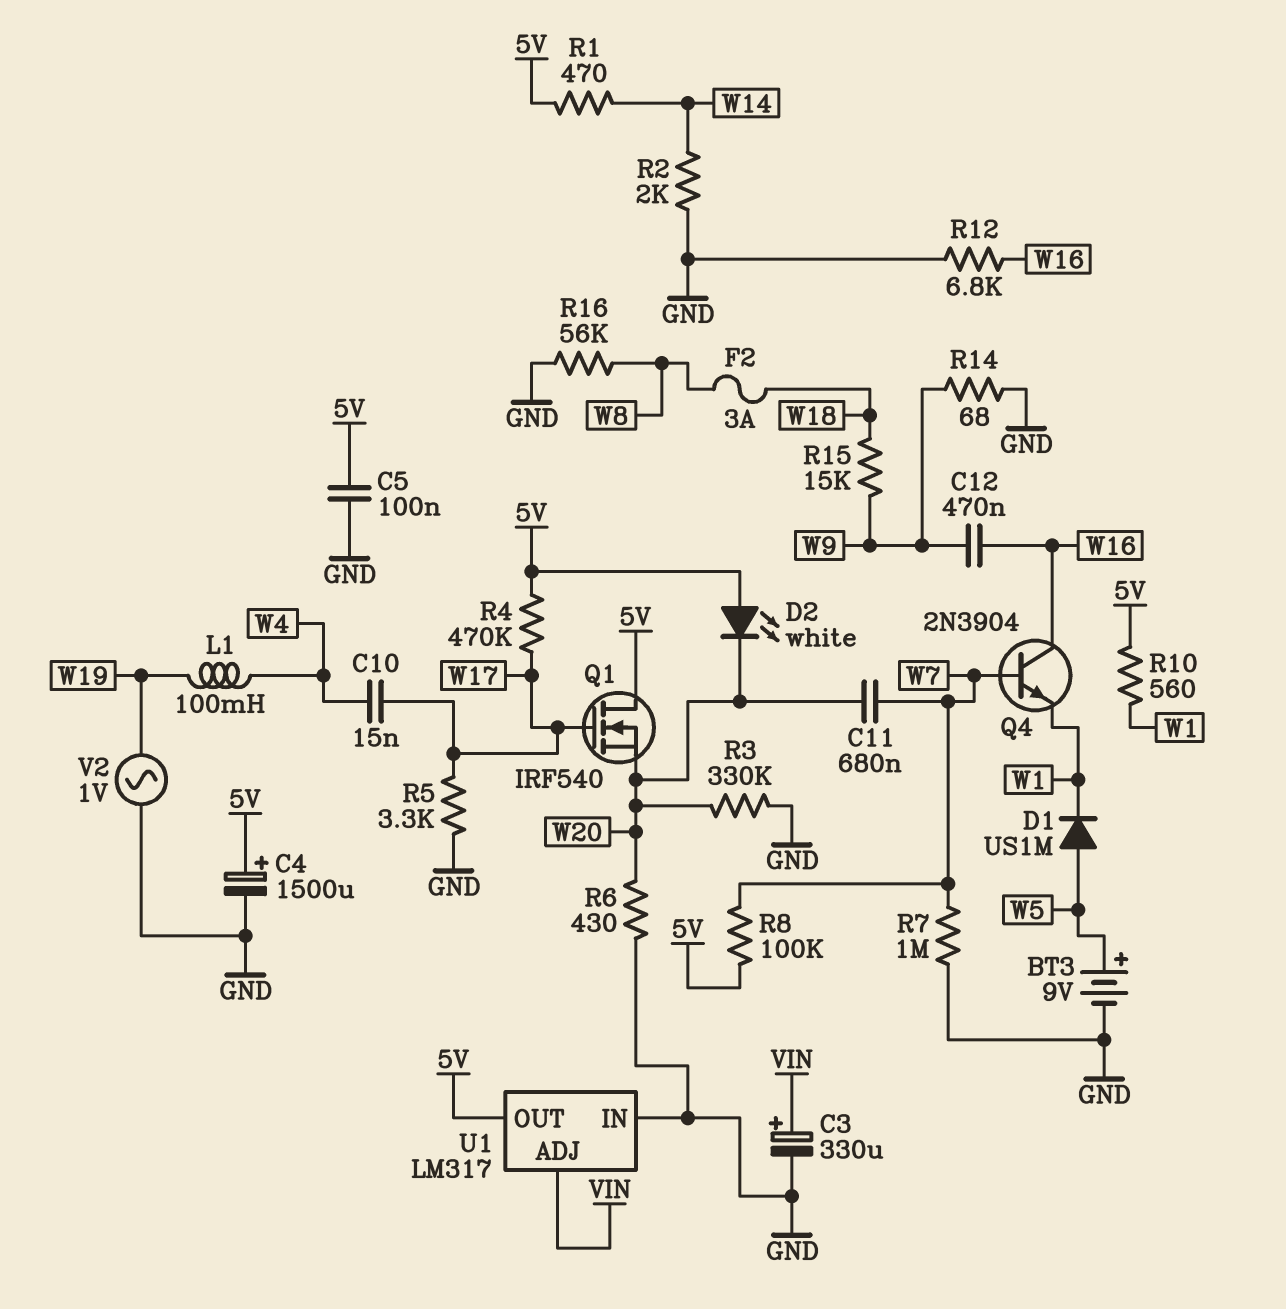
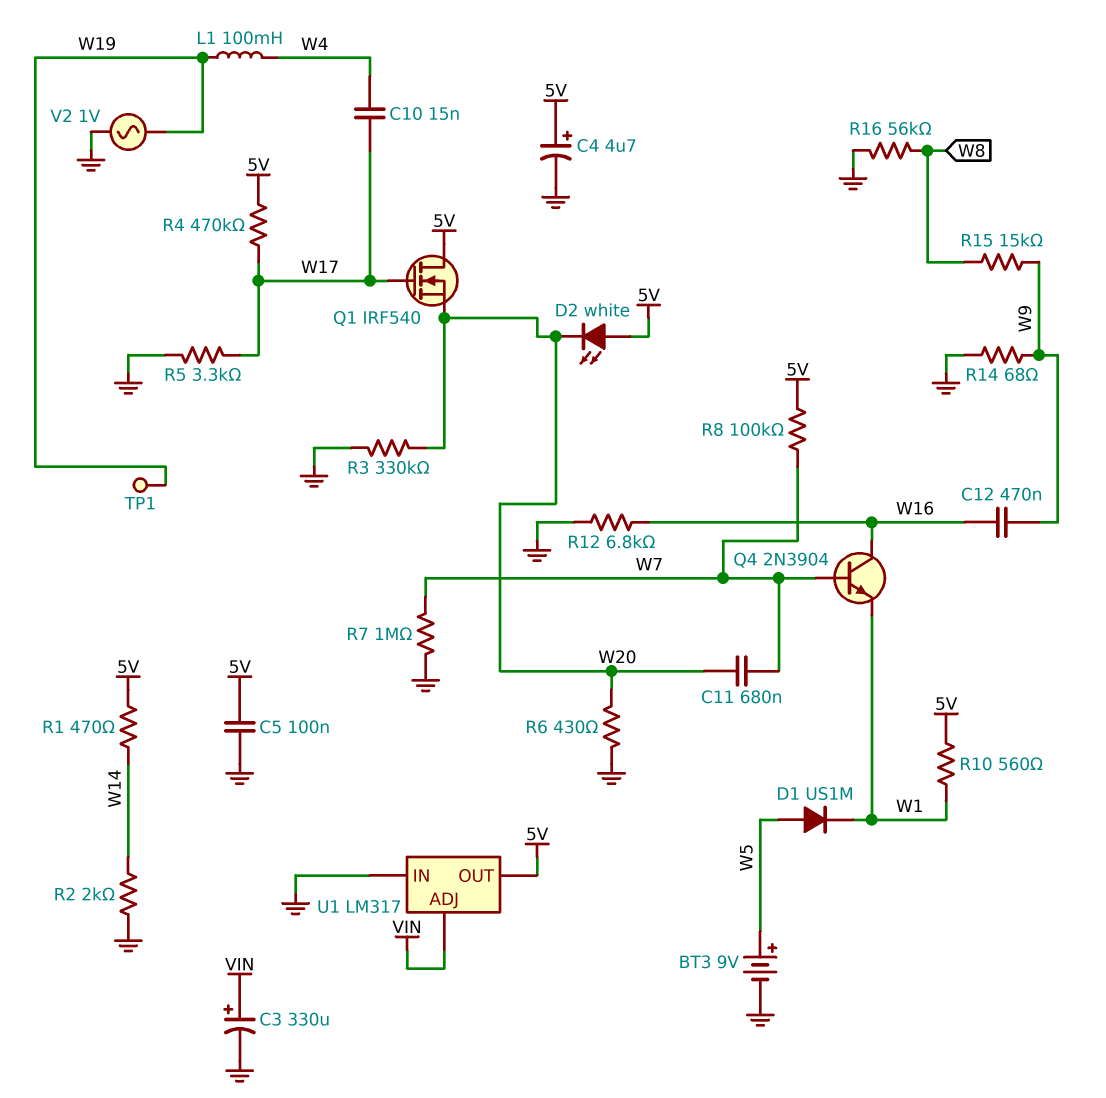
C4: 1500uF (plus 5V, minus GND) -> 4.7uF (plus 5V, minus GND)
F2: 3A (W8, W18) -> none
R15: 15k (W9, W18) -> 15k (W8, W9)
TP1: none -> test point (W19)

